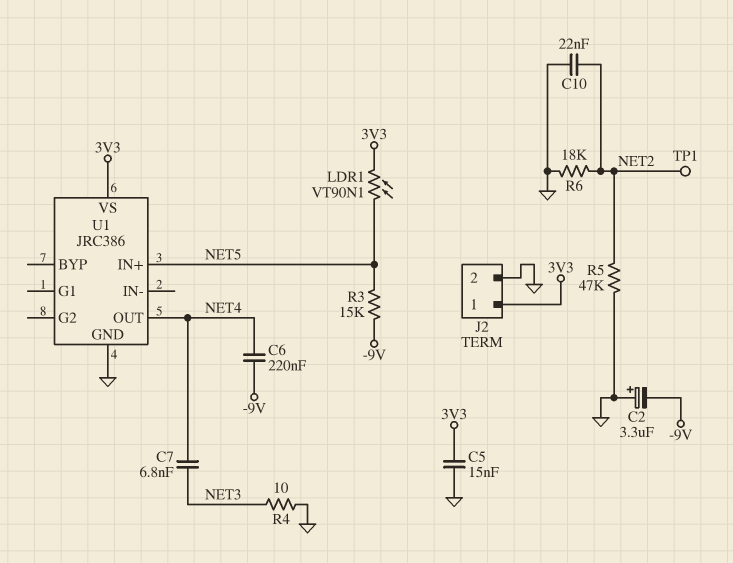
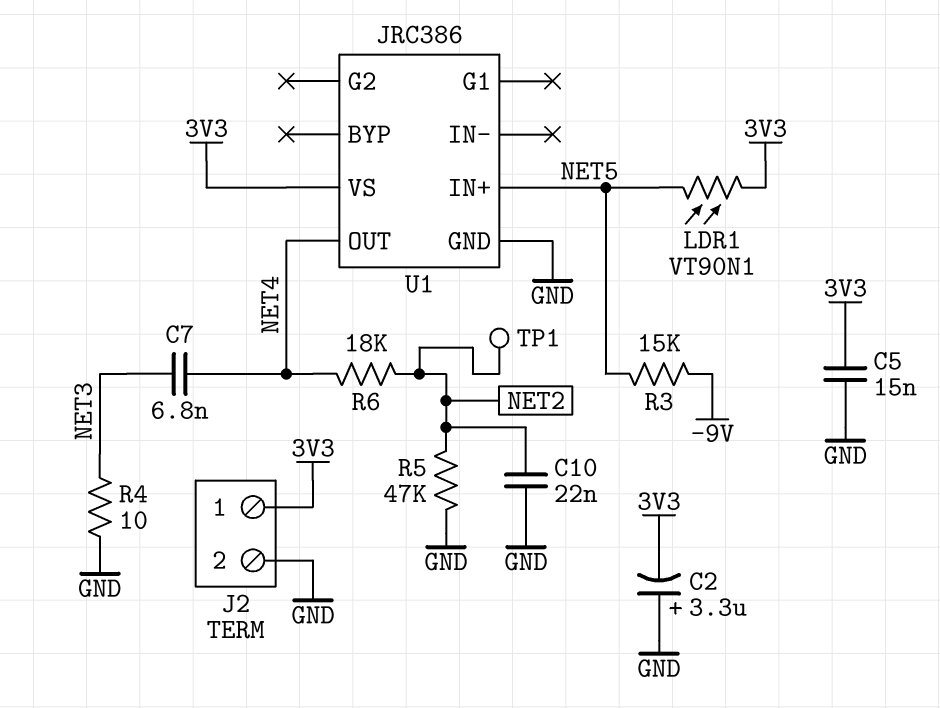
C2: 3.3uF (plus GND, minus -9V) -> 3.3uF (plus GND, minus 3V3)
C6: 220nF (-9V, NET4) -> none
R6: 18k (GND, NET2) -> 18k (NET2, NET4)

